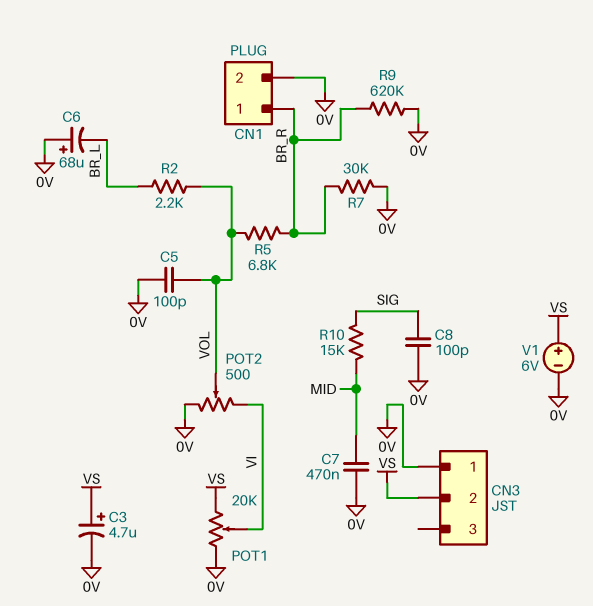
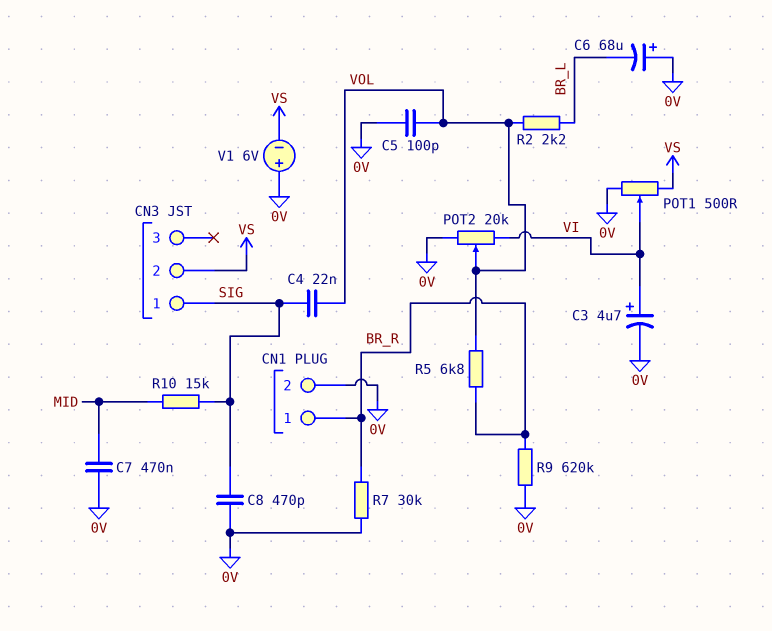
C3: 4.7uF (plus VS, minus 0V) -> 4.7uF (plus VI, minus 0V)
C4: none -> 22nF (SIG, VOL)
C8: 100pF (0V, SIG) -> 470pF (0V, SIG)
CN3 pin 1: 0V -> SIG
POT1: 20k (0V, VS, wiper VI) -> 500 (0V, VS, wiper VI)
POT2: 500 (0V, VI, wiper VOL) -> 20k (0V, VI, wiper VOL)
V1: 6V (plus VS, minus 0V) -> 6V (plus 0V, minus VS)

